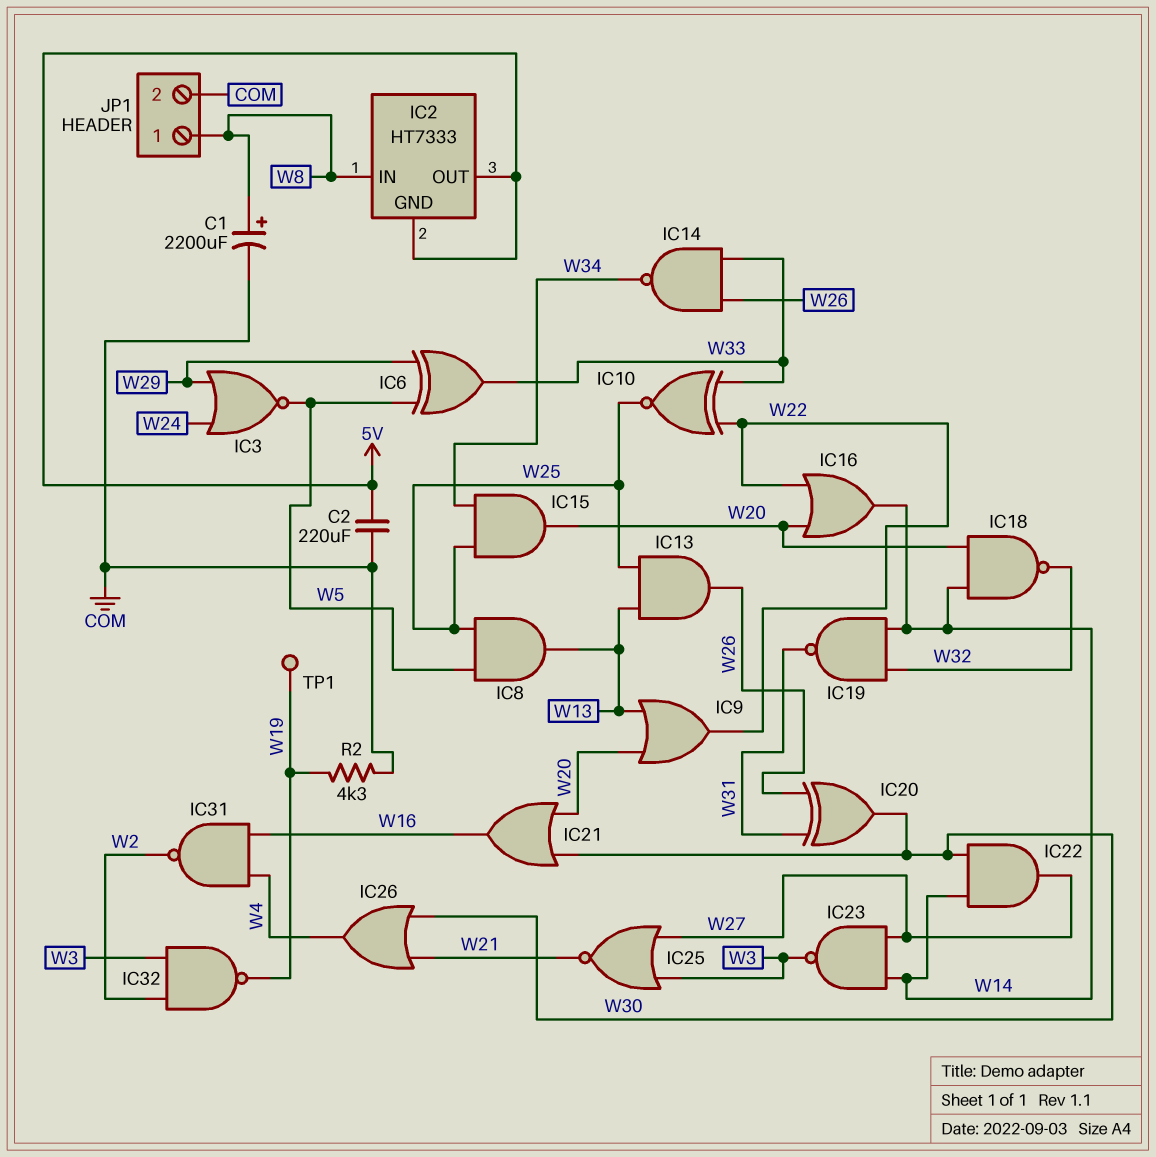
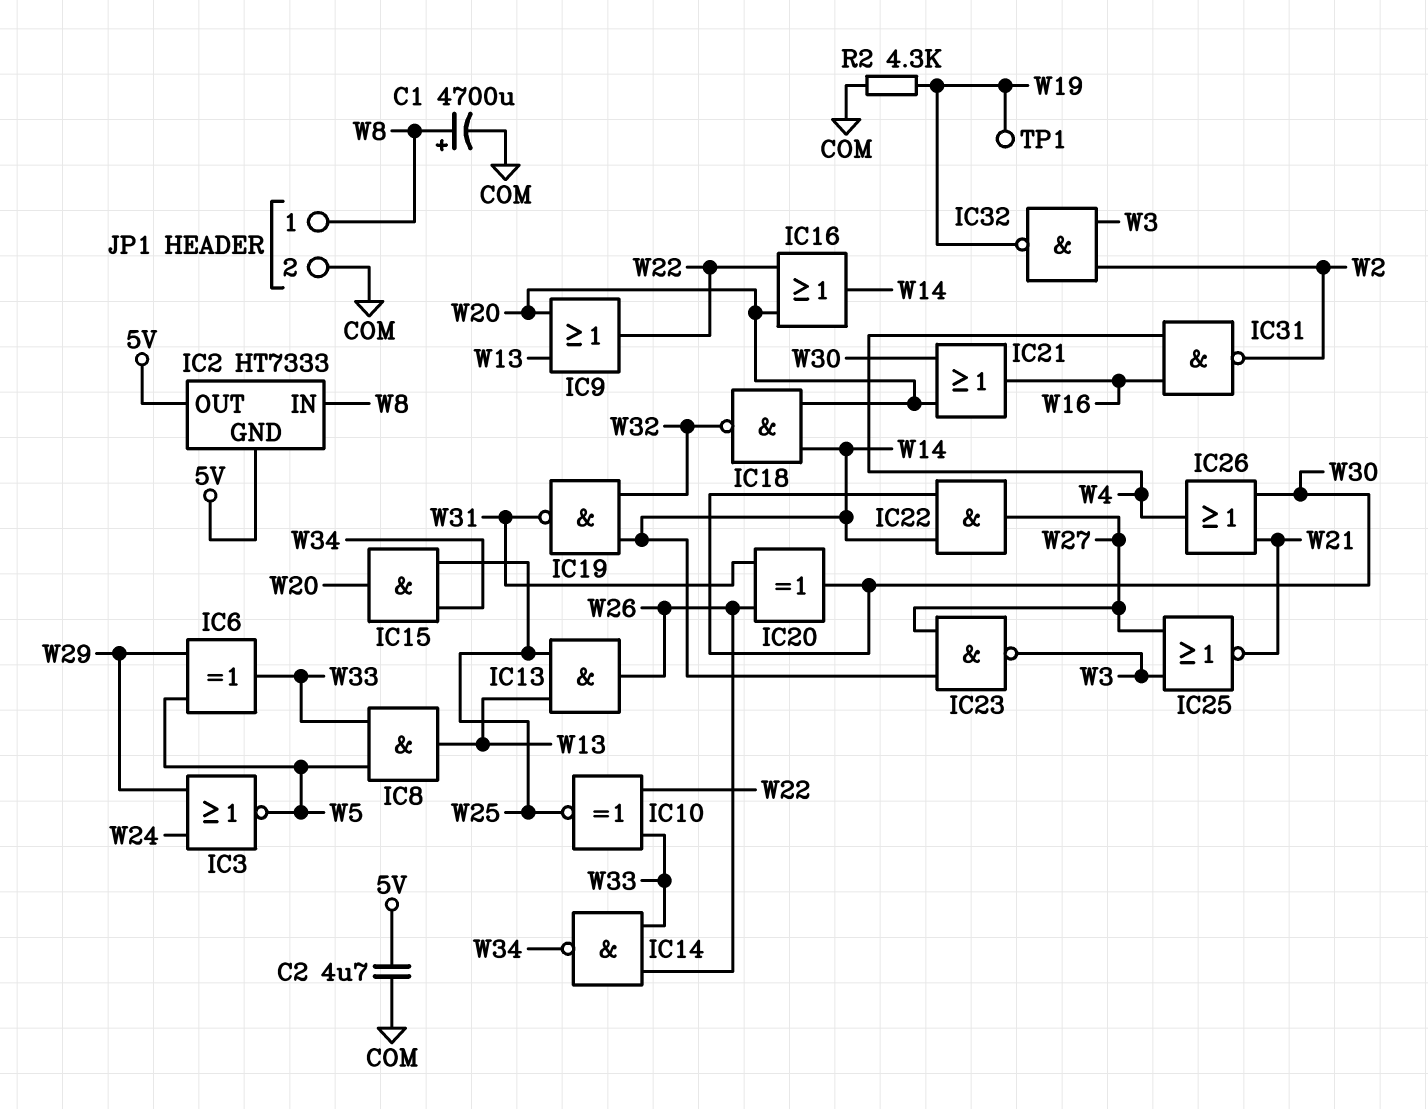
C1: 2200uF (plus W8, minus COM) -> 4700uF (plus W8, minus COM)
C2: 220uF (5V, COM) -> 4.7uF (5V, COM)
IC8: AND (in W5, in W25, out W13) -> AND (in W5, in W33, out W13)

